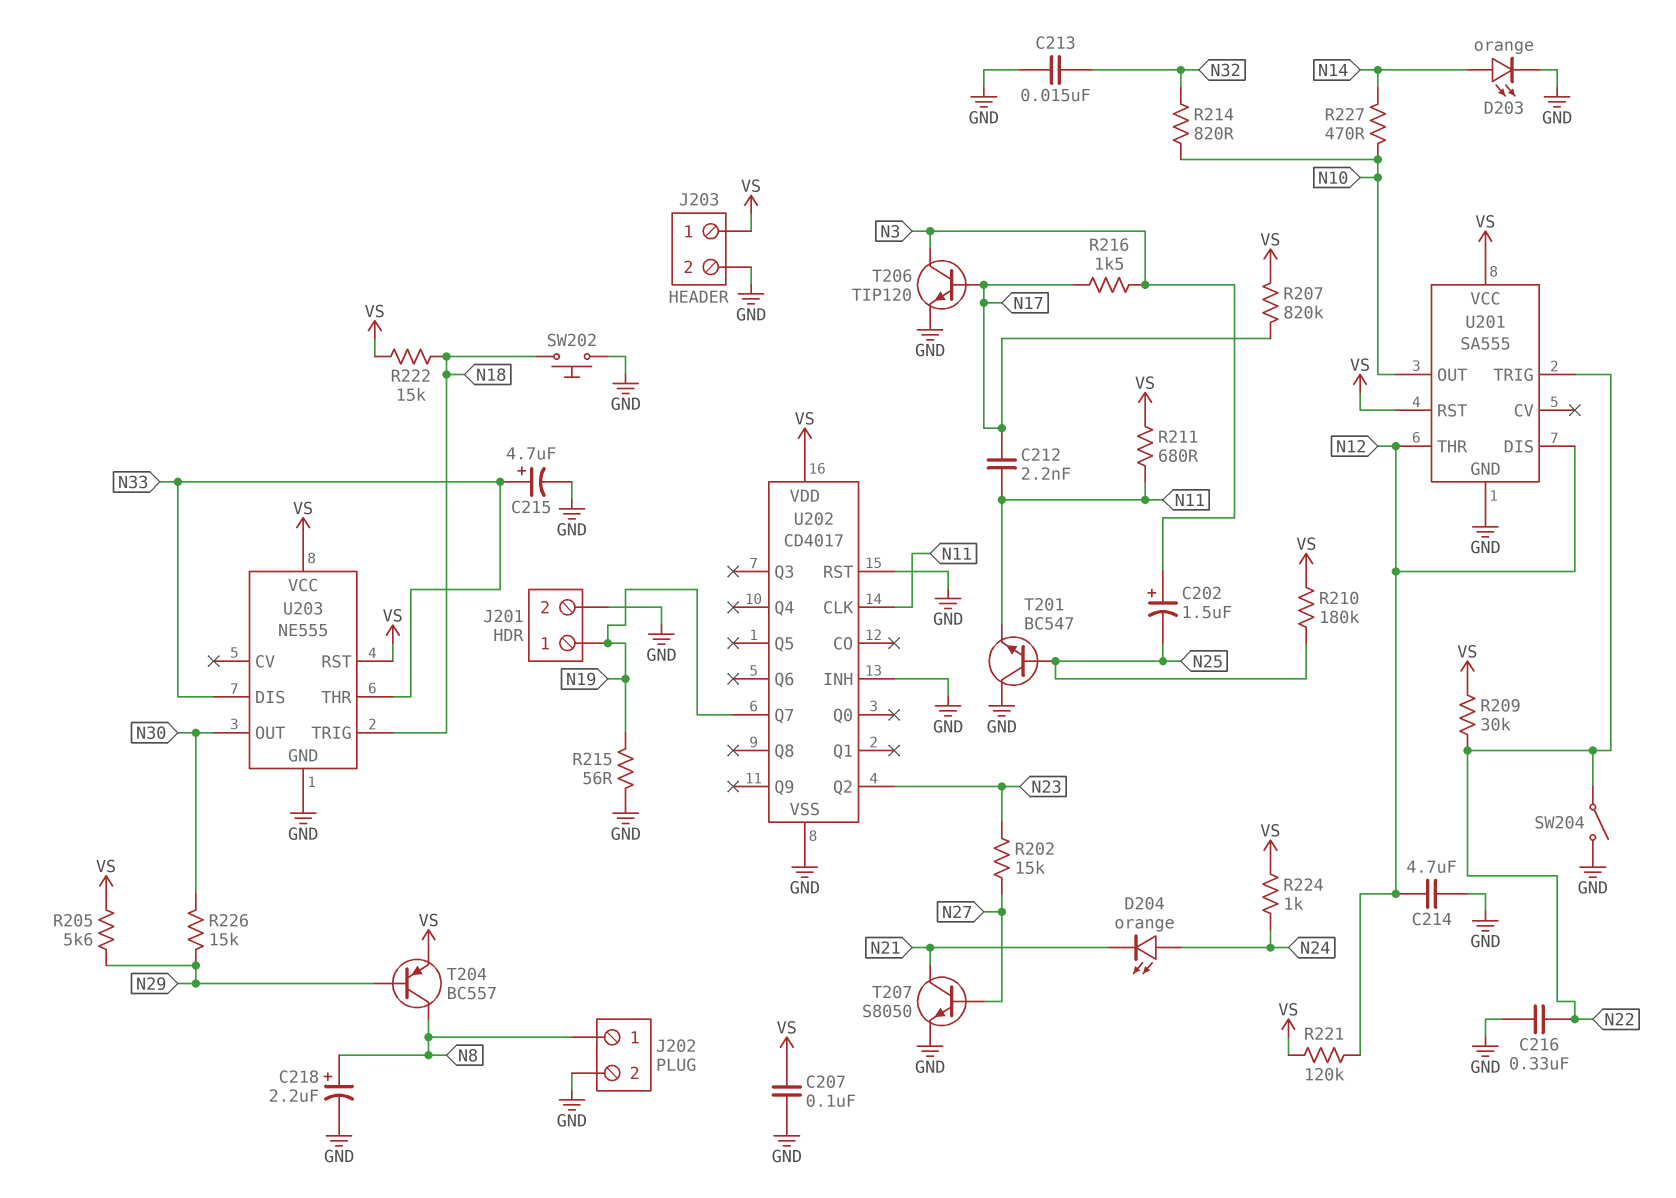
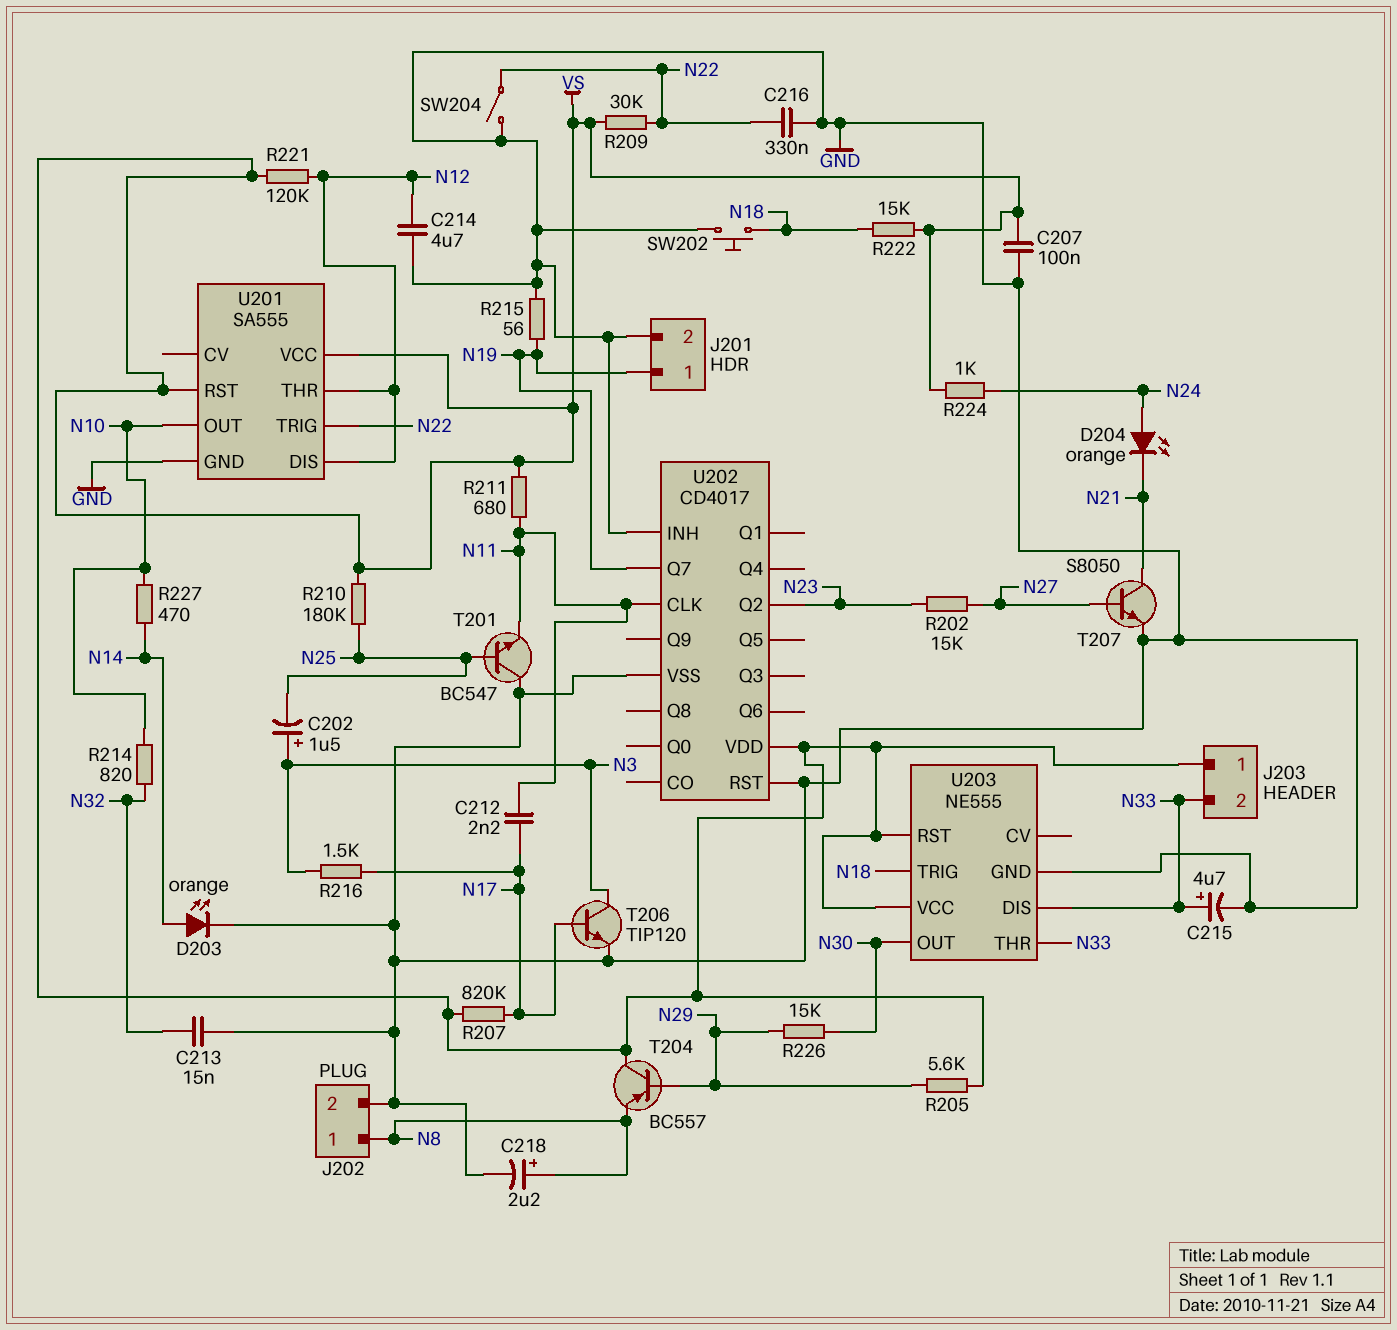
J203 pin 2: GND -> N33
T204: PNP BC557 (B N29, C N8, E VS) -> PNP BC557 (B N29, C VS, E N8)

